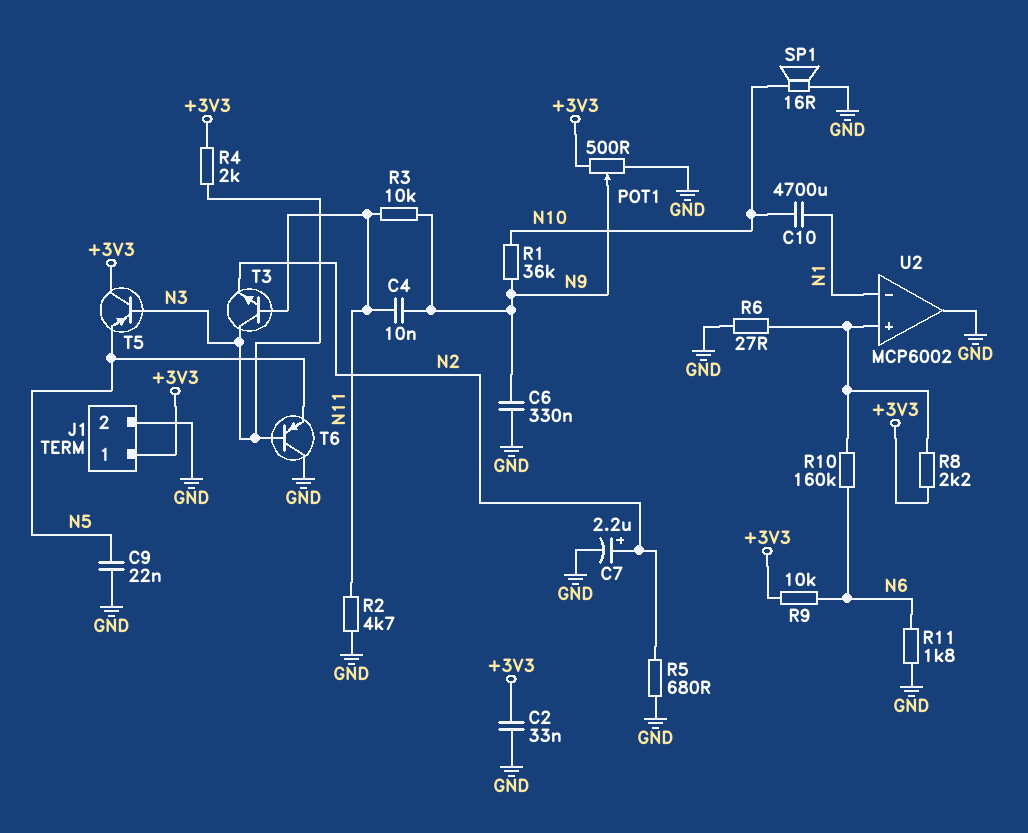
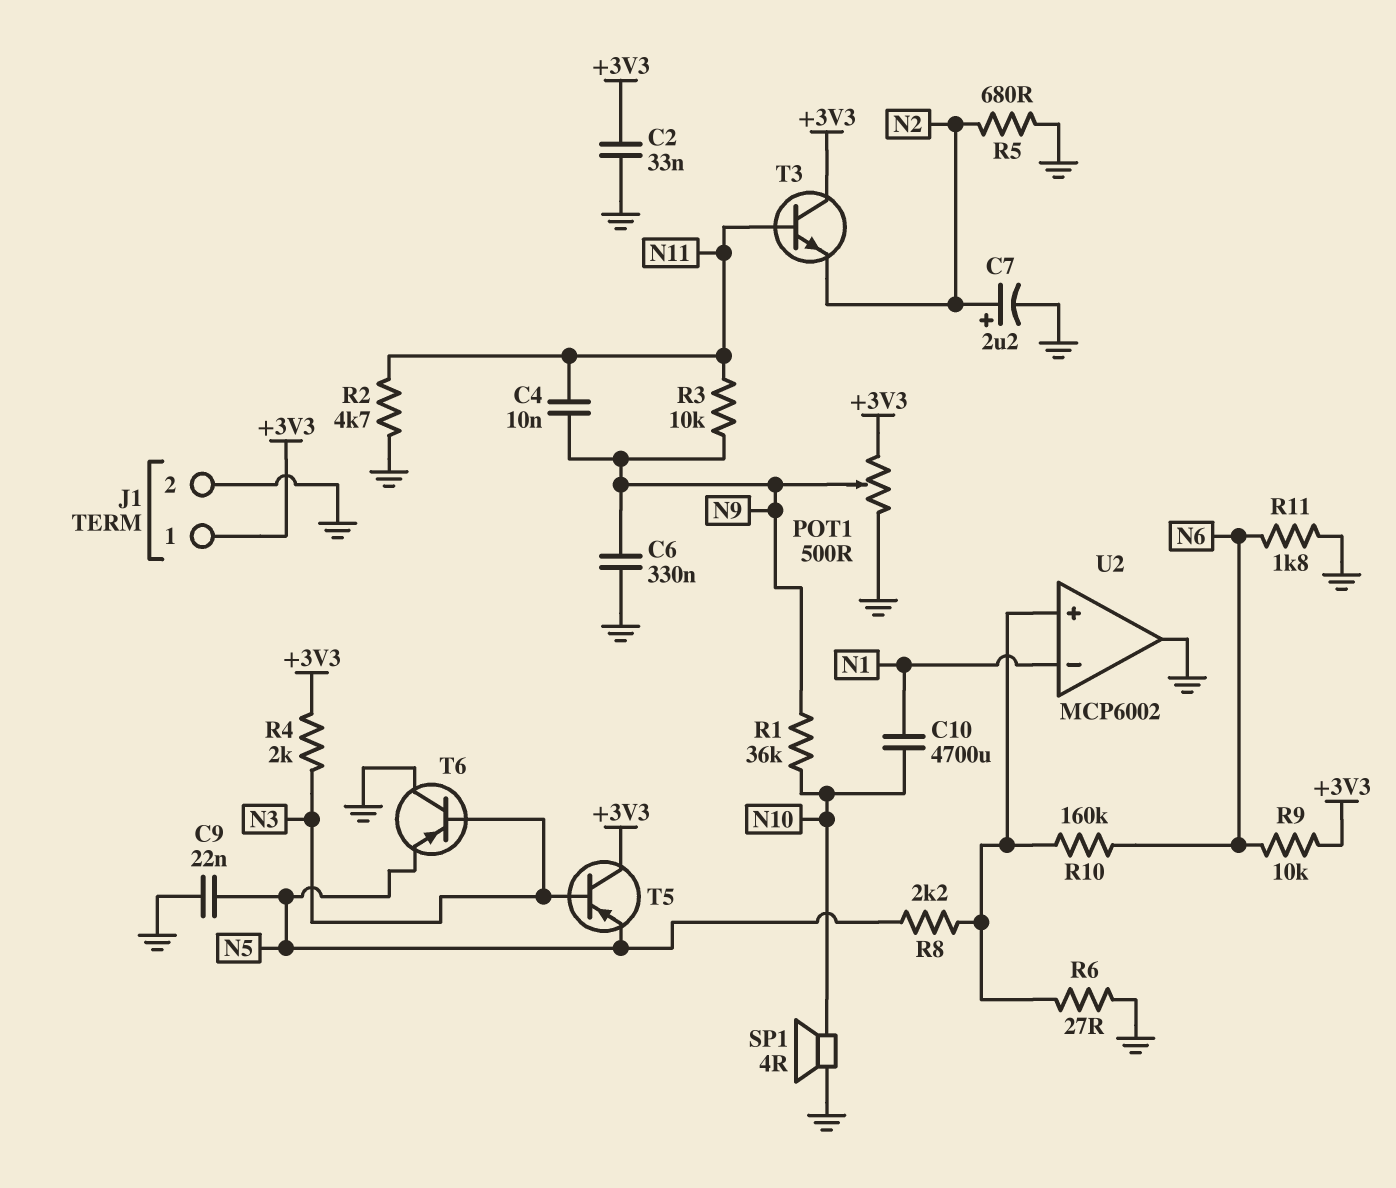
R8: 2.2k (+3V3, U2/in+) -> 2.2k (N5, U2/in+)
SP1: speaker 16R (GND, N10) -> speaker 4R (GND, N10)
T3: NPN (B N11, C N3, E N2) -> NPN (B N11, C +3V3, E N2)

